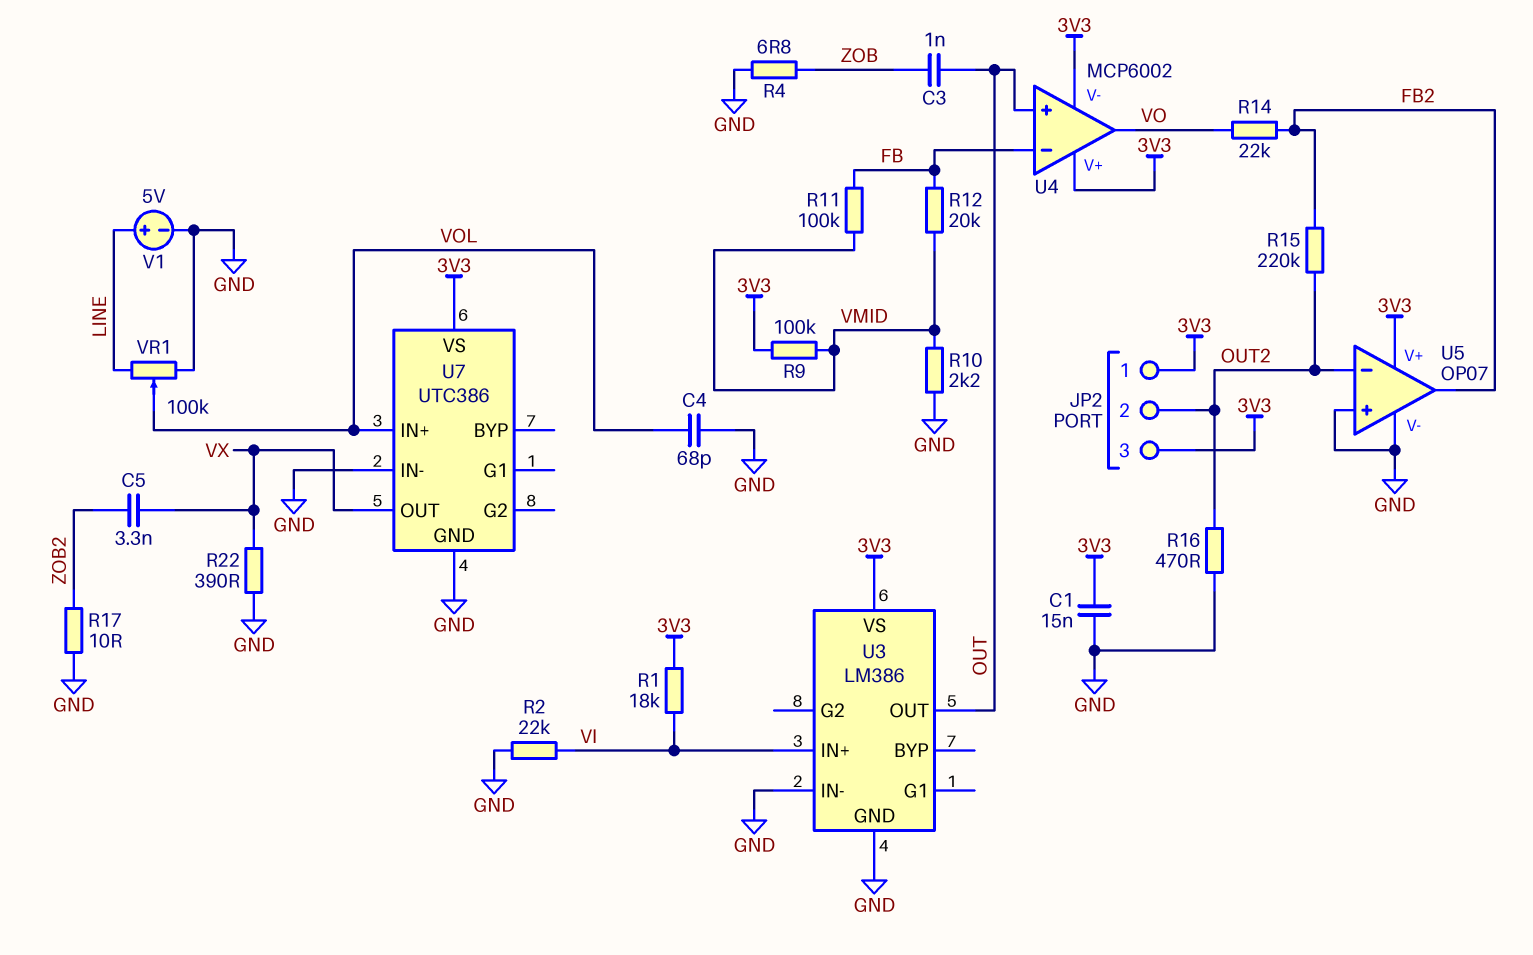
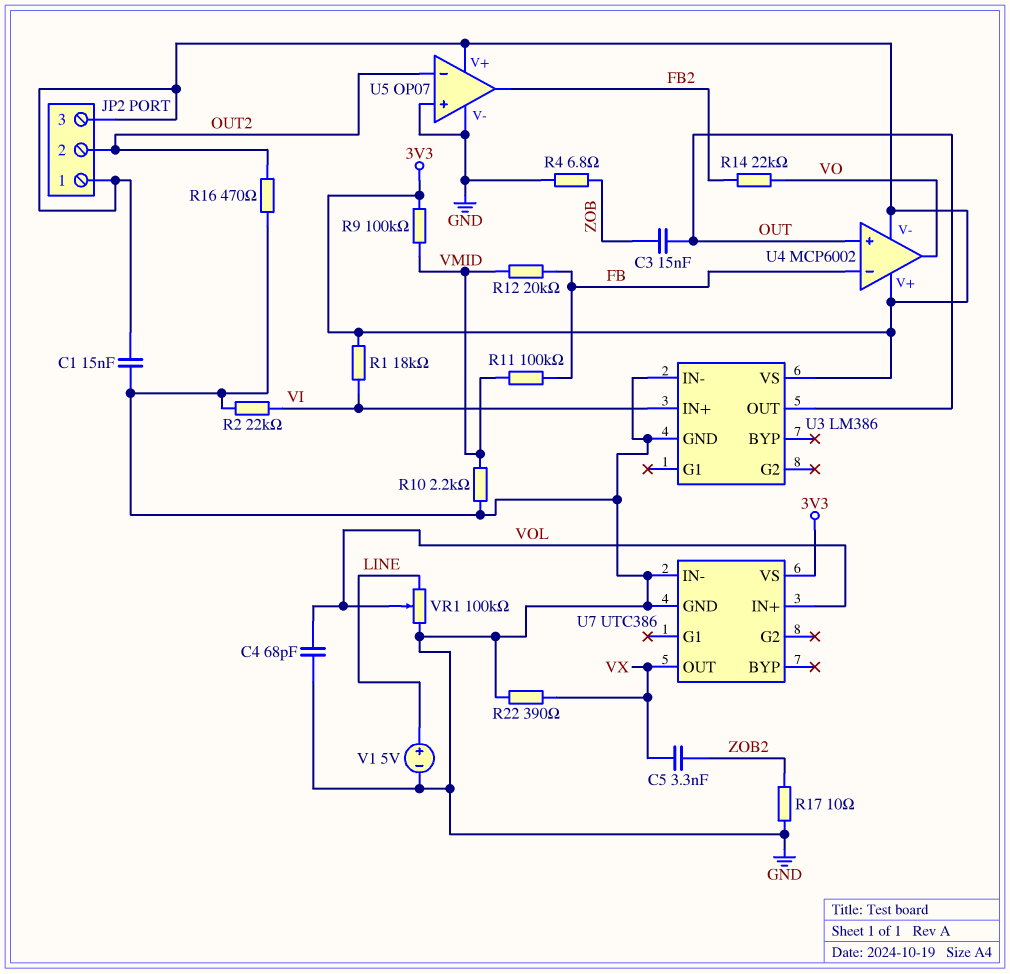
C3: 1nF (OUT, ZOB) -> 15nF (OUT, ZOB)
R15: 220k (FB2, OUT2) -> none

